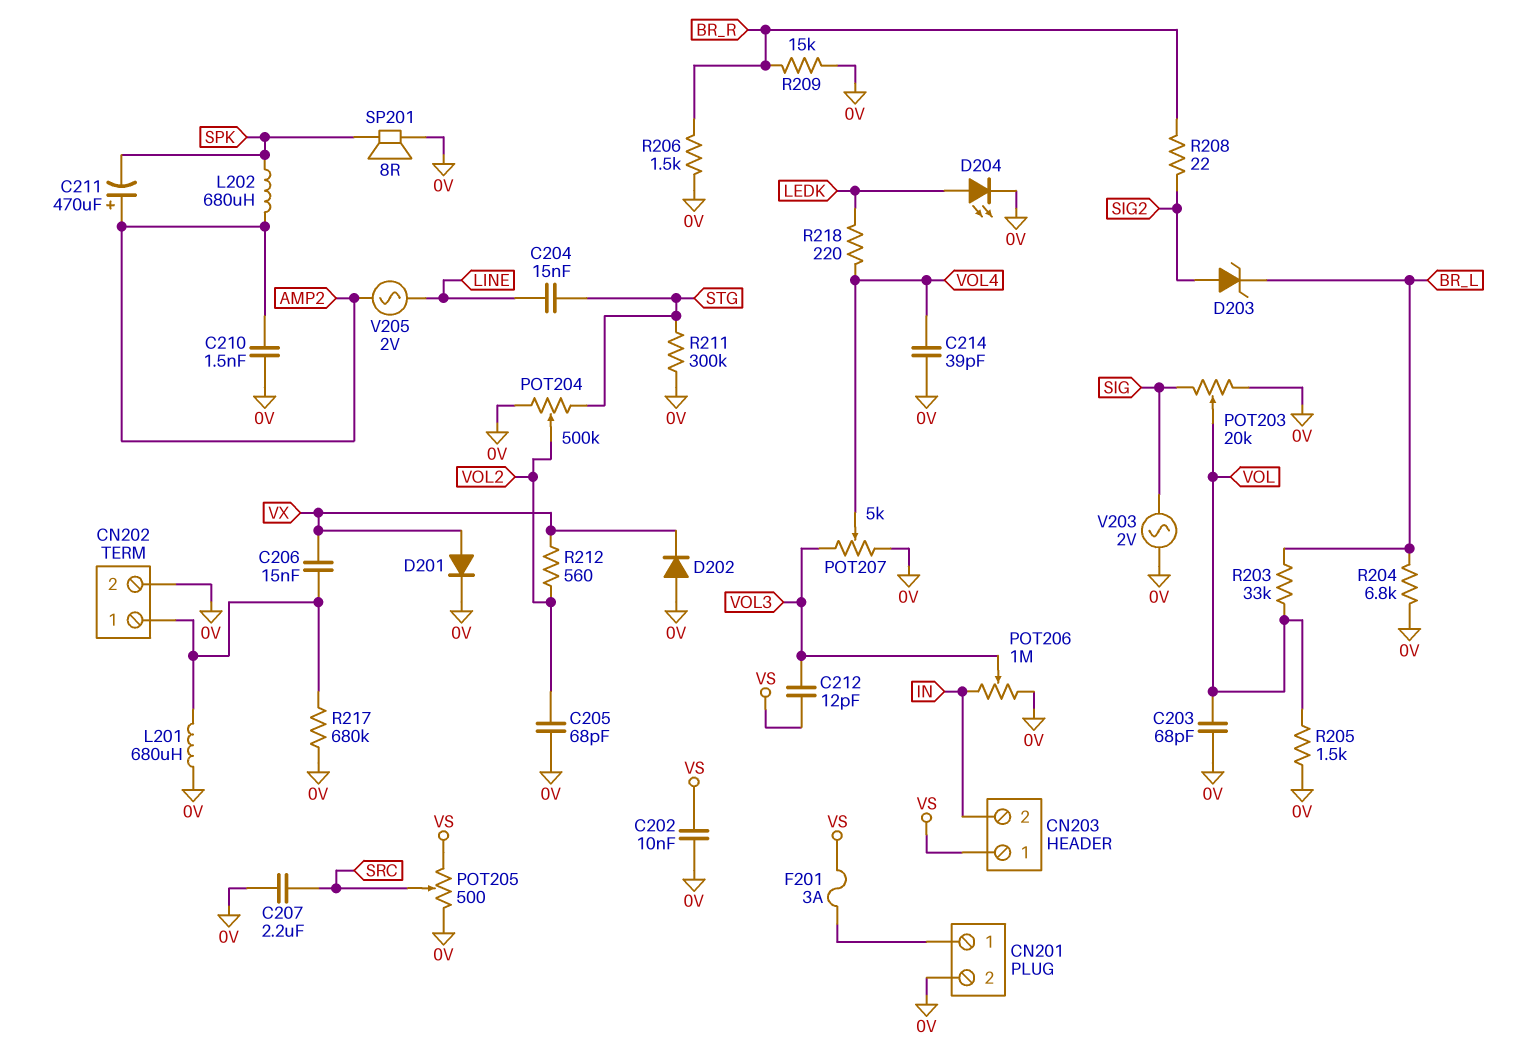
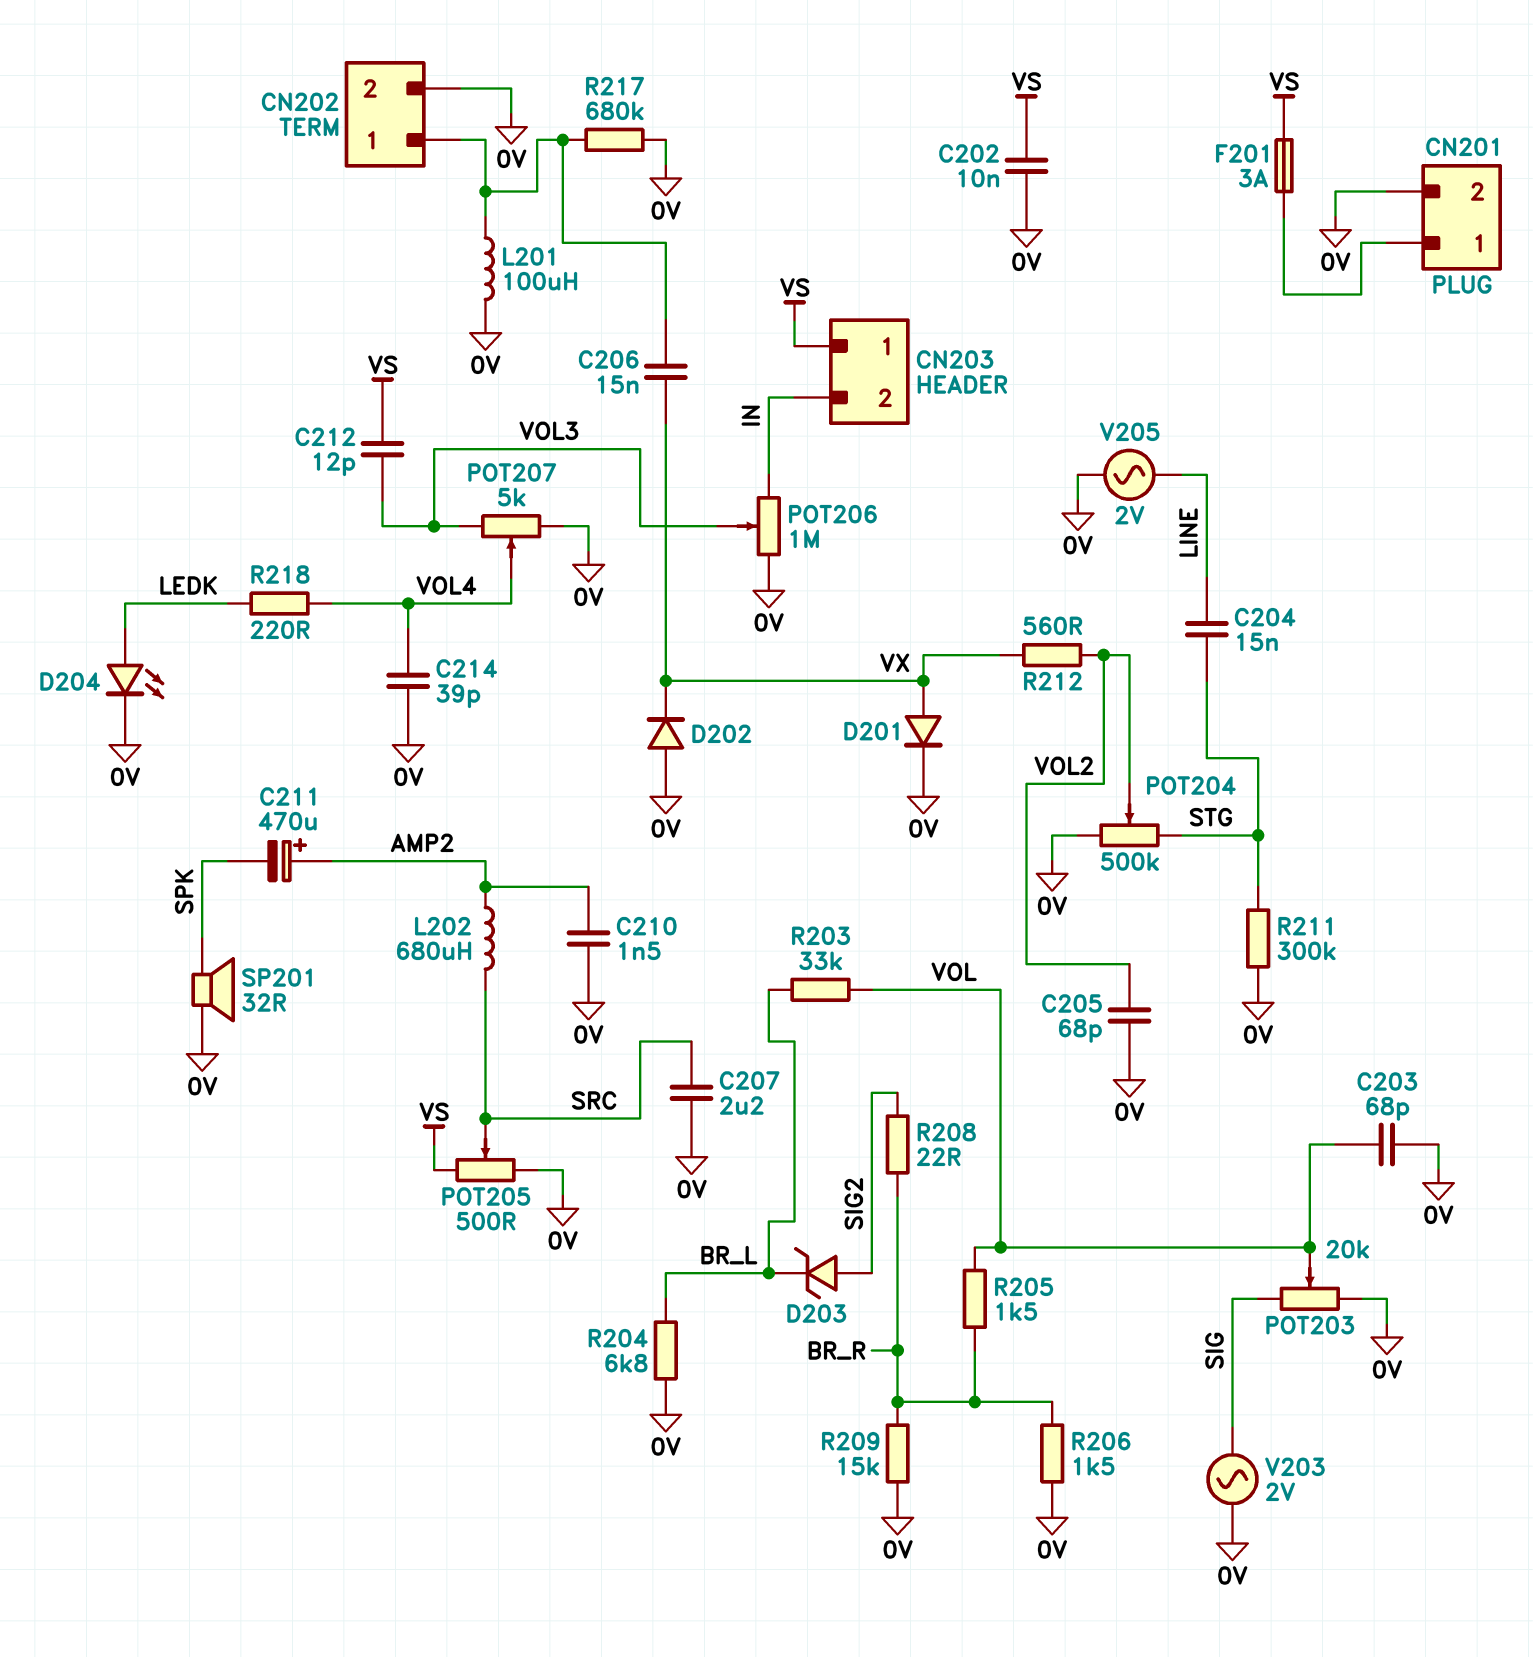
L201: 680uH (0V, CN202/1) -> 100uH (0V, CN202/1)
L202: 680uH (AMP2, SPK) -> 680uH (AMP2, SRC)
R205: 1.5k (0V, VOL) -> 1.5k (BR_R, VOL)
SP201: speaker 8R (0V, SPK) -> speaker 32R (0V, SPK)
V205: AC 2V (AMP2, LINE) -> AC 2V (0V, LINE)

